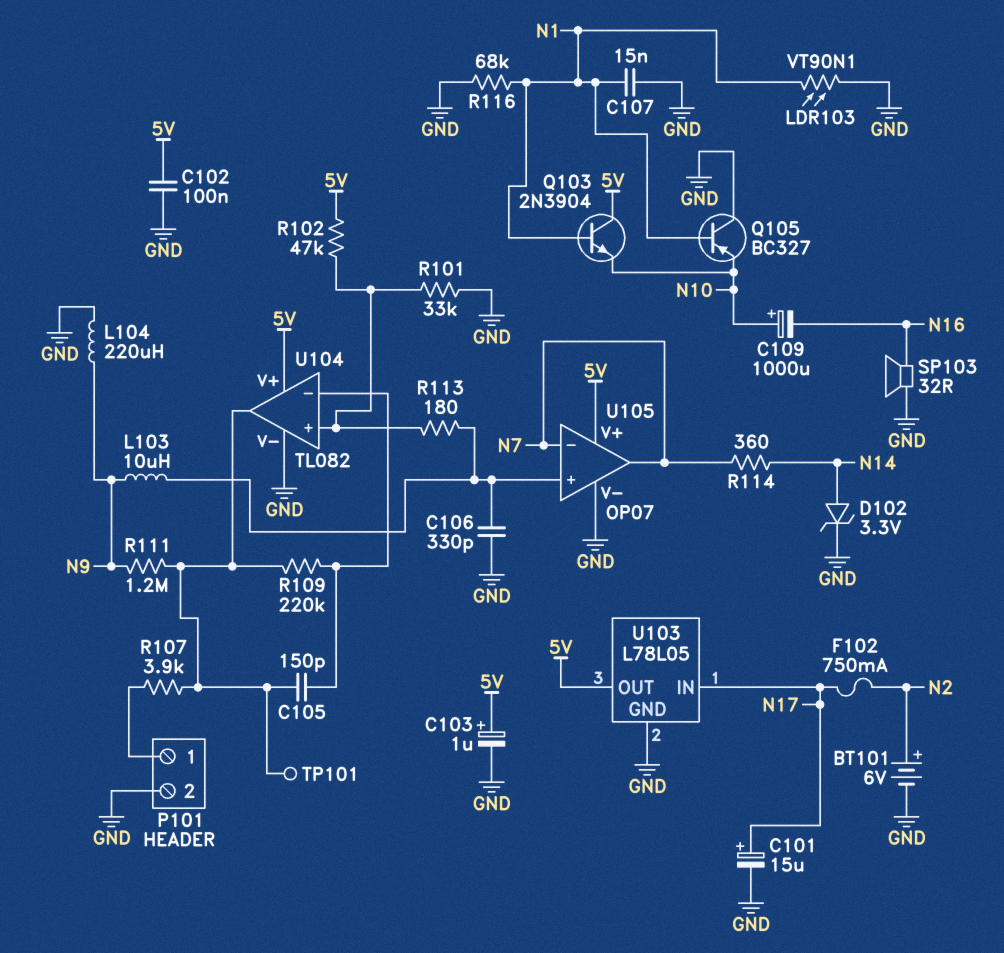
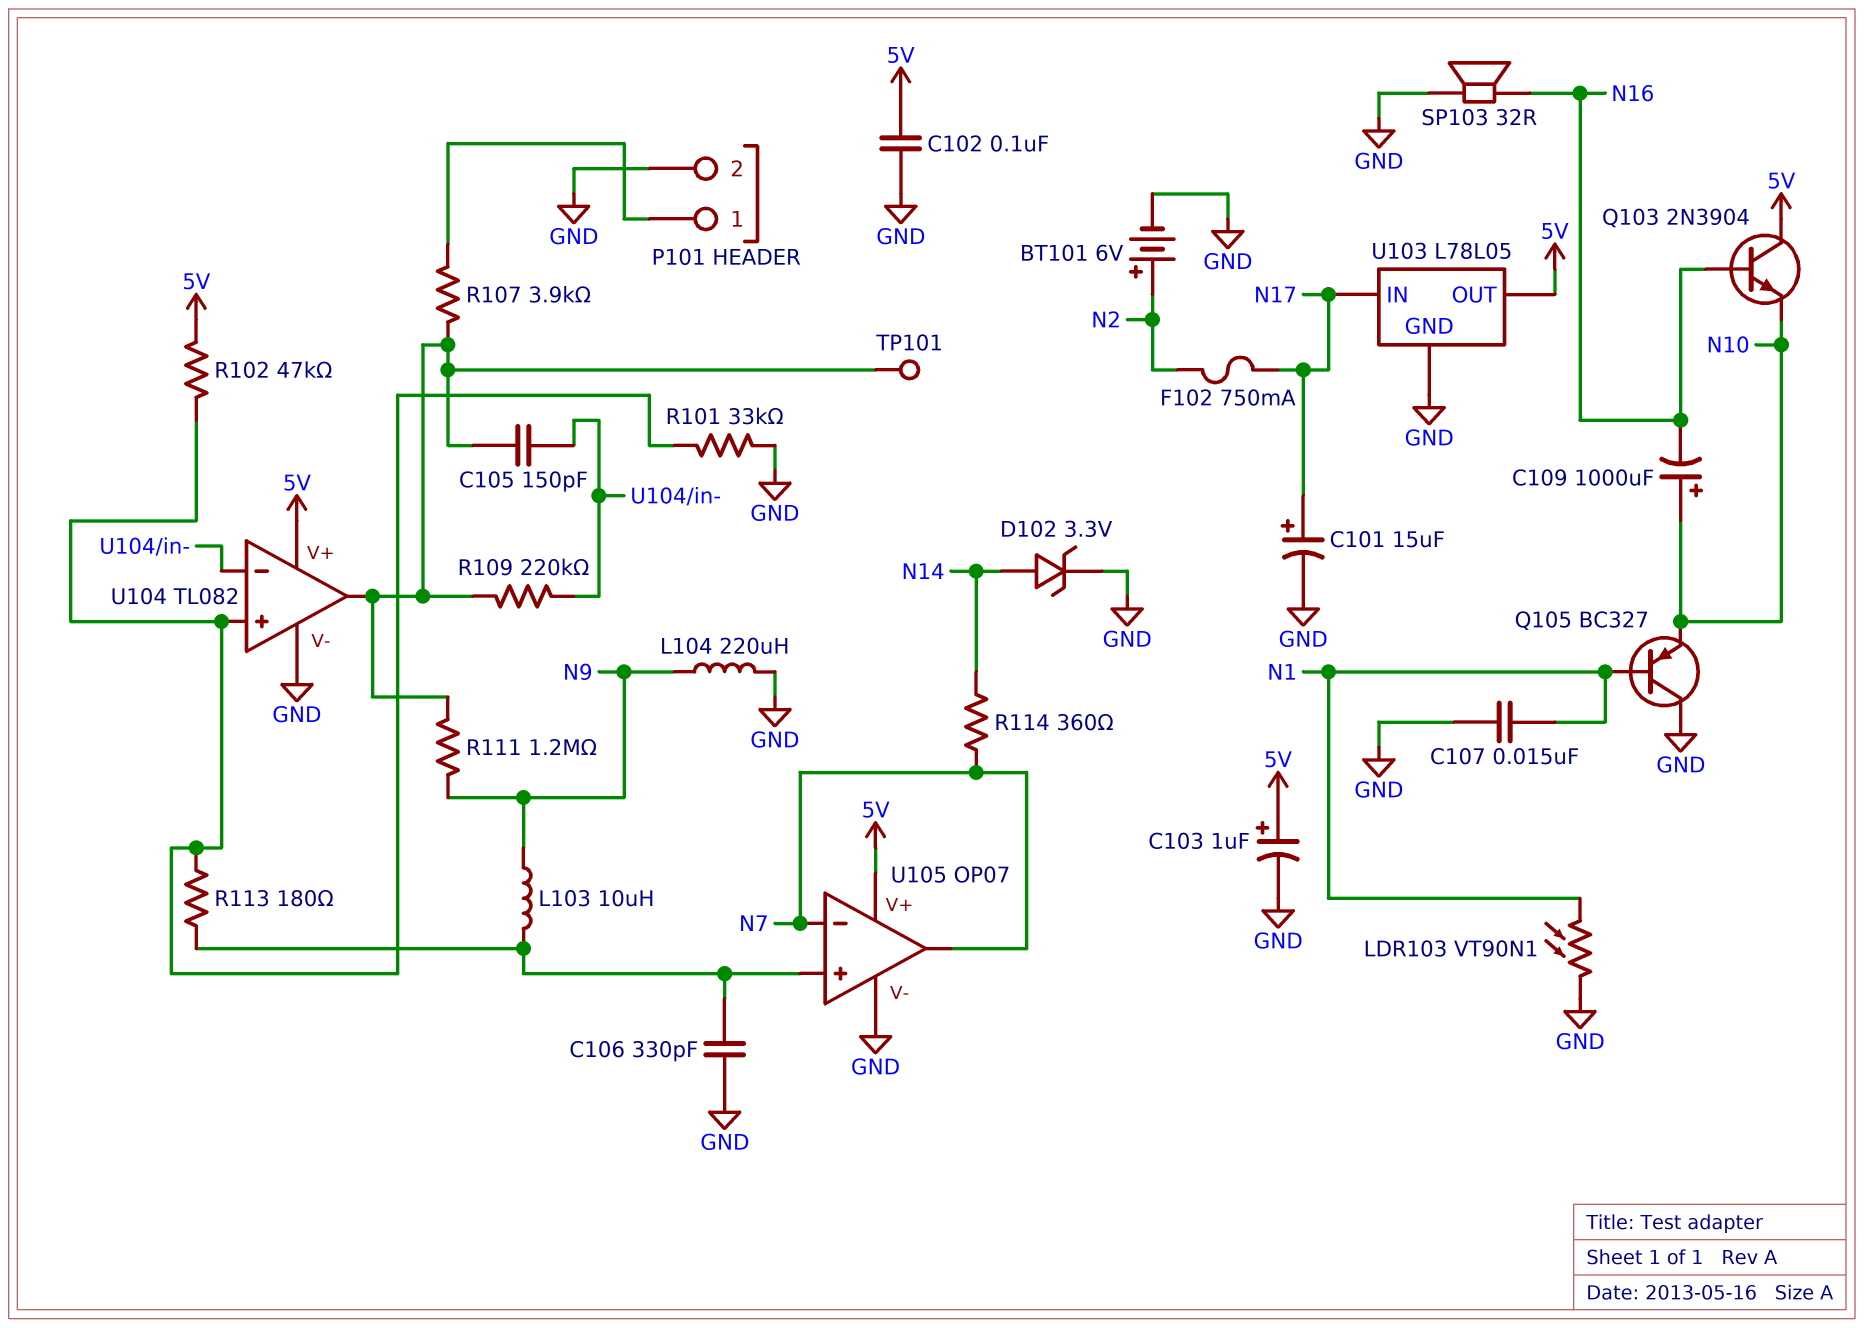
Q103: NPN 2N3904 (B N1, C 5V, E N10) -> NPN 2N3904 (B N16, C 5V, E N10)
R116: 68k (GND, N1) -> none

